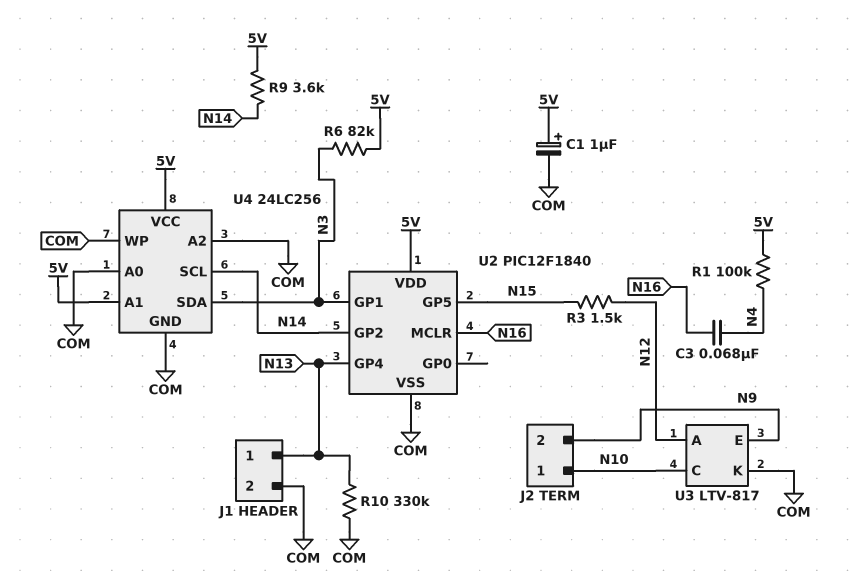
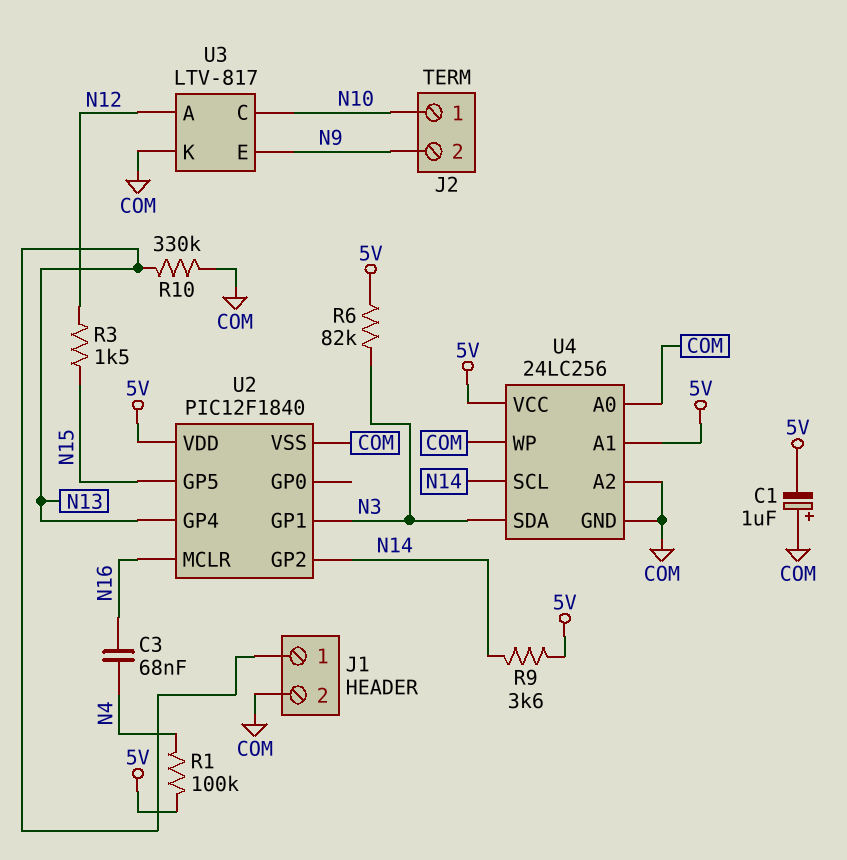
C1: 1uF (plus 5V, minus COM) -> 1uF (plus COM, minus 5V)

